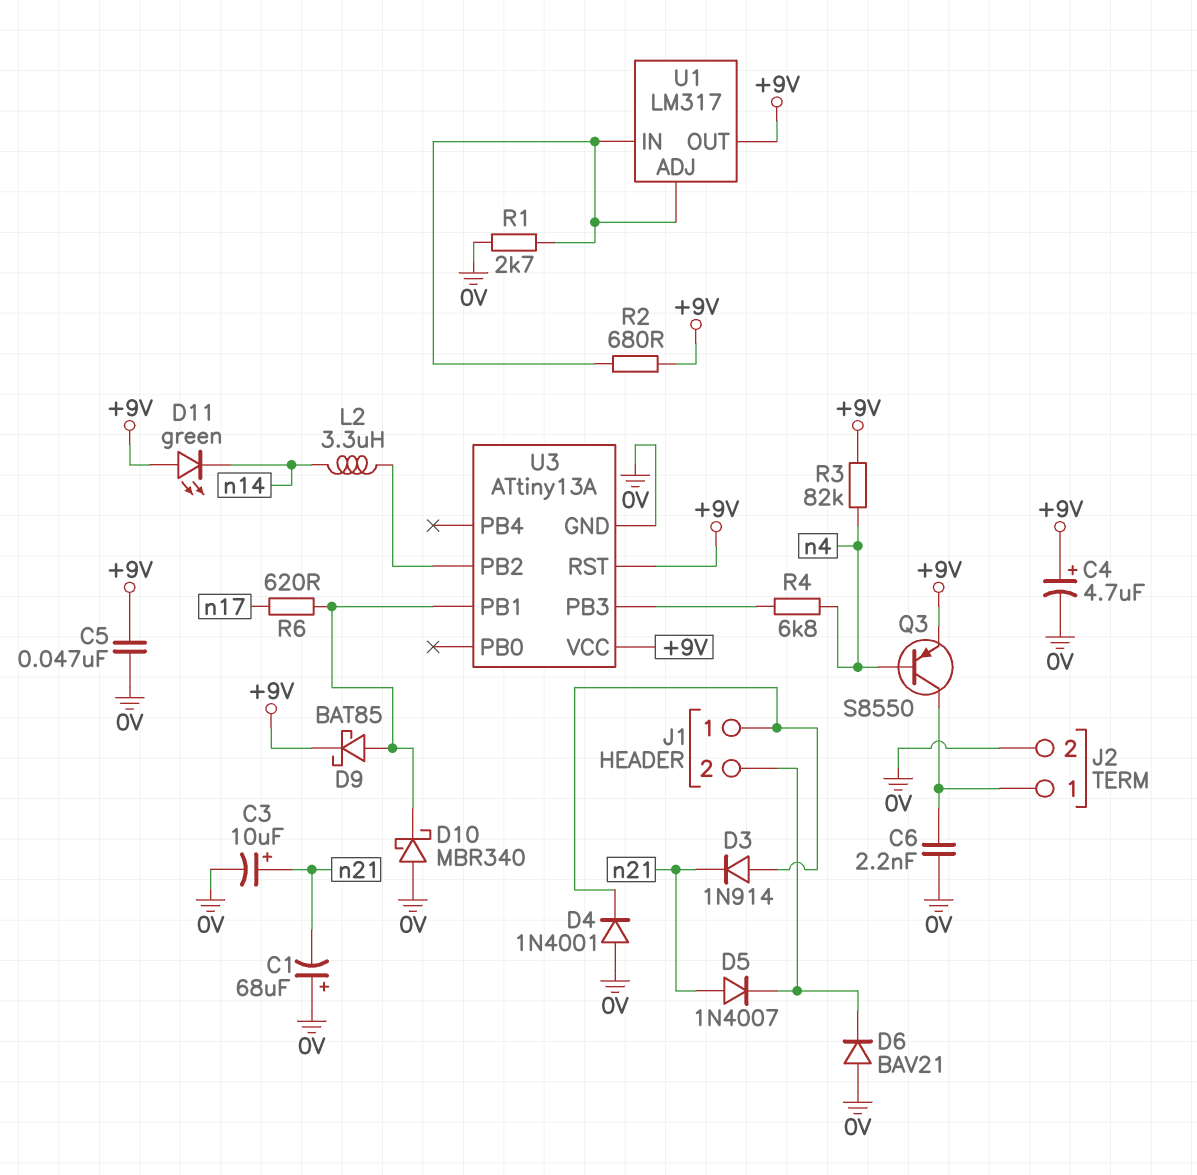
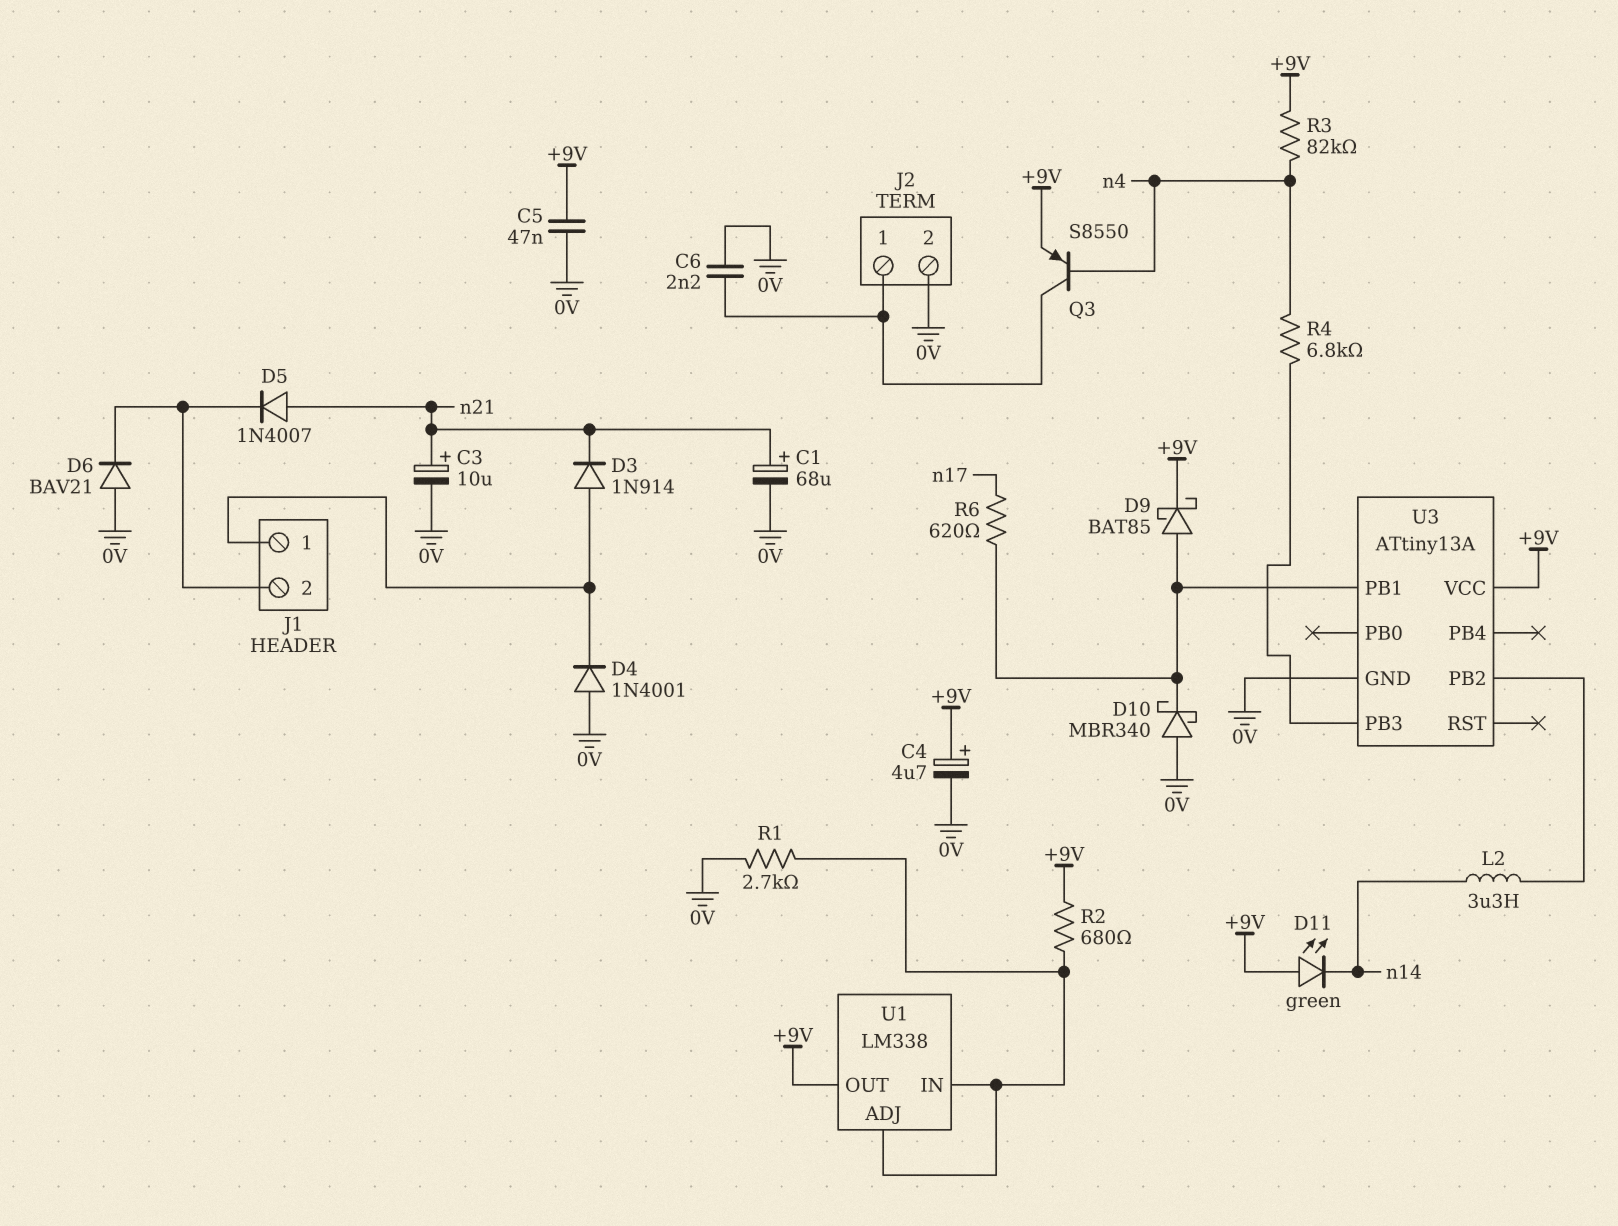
C1: 68uF (plus 0V, minus n21) -> 68uF (plus n21, minus 0V)
U1: LM317 -> LM338
U3 pin RST: +9V -> none

